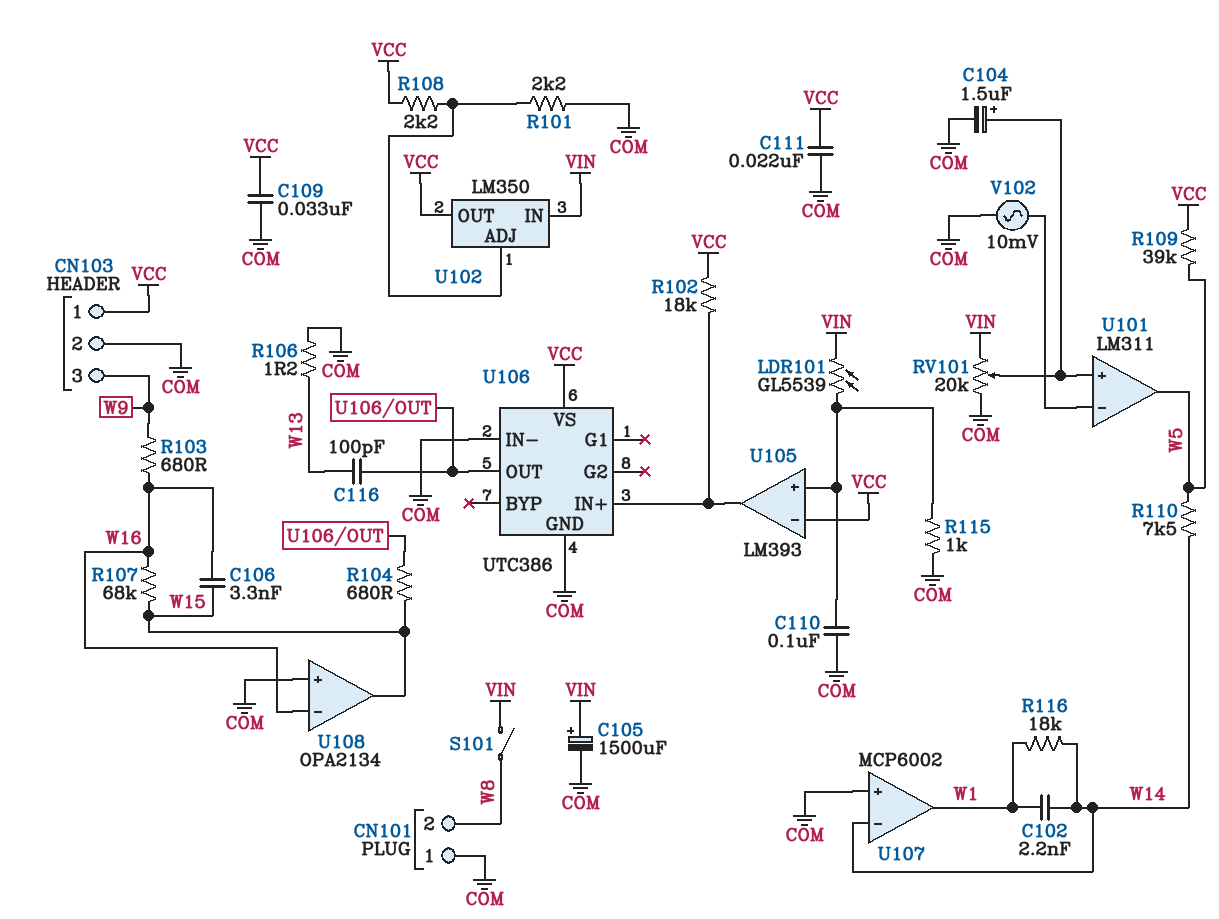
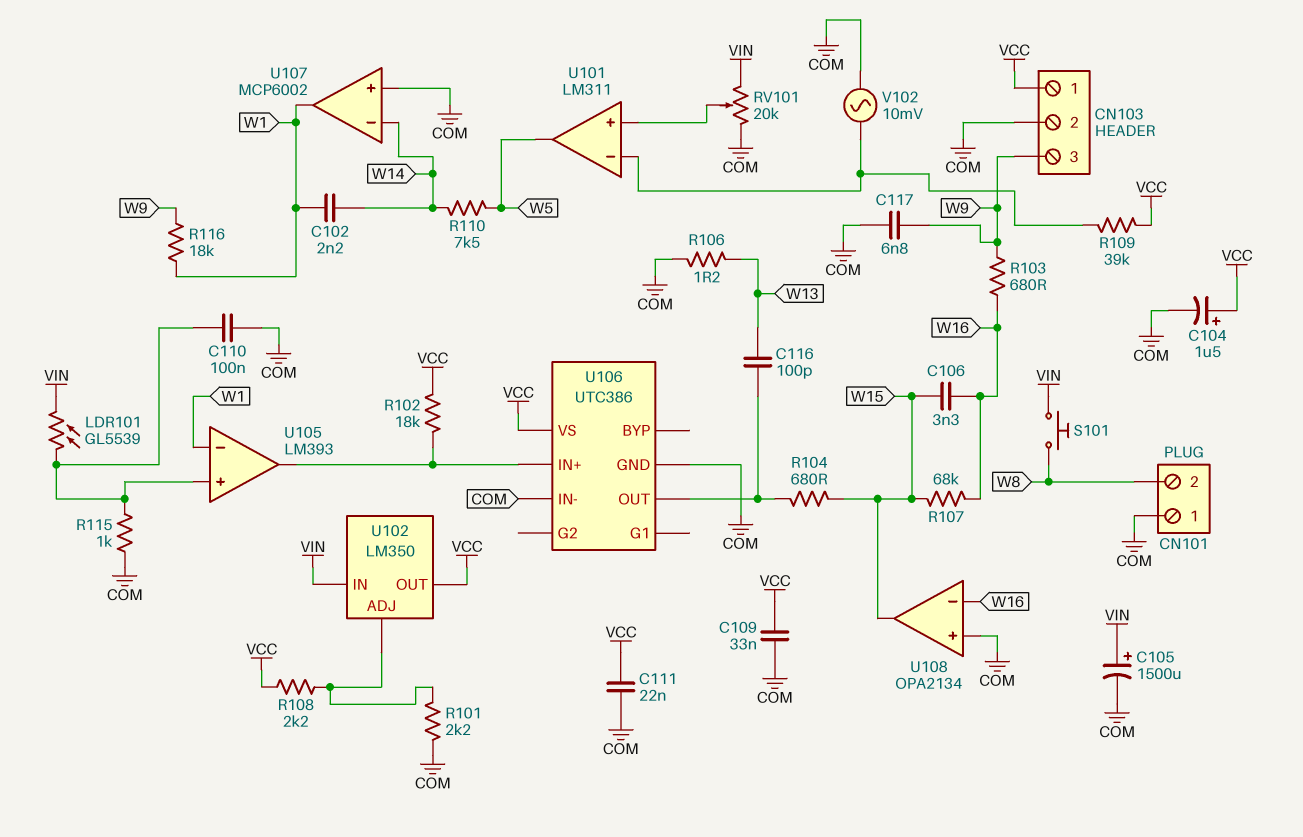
C104: 1.5uF (plus U101/in+, minus COM) -> 1.5uF (plus VCC, minus COM)
C117: none -> 6.8nF (COM, W9)
R109: 39k (VCC, W5) -> 39k (U101/in-, VCC)
R116: 18k (W1, W14) -> 18k (W1, W9)
S101: switch (VIN, W8) -> button (VIN, W8)
U105 pin in-: VCC -> W1

